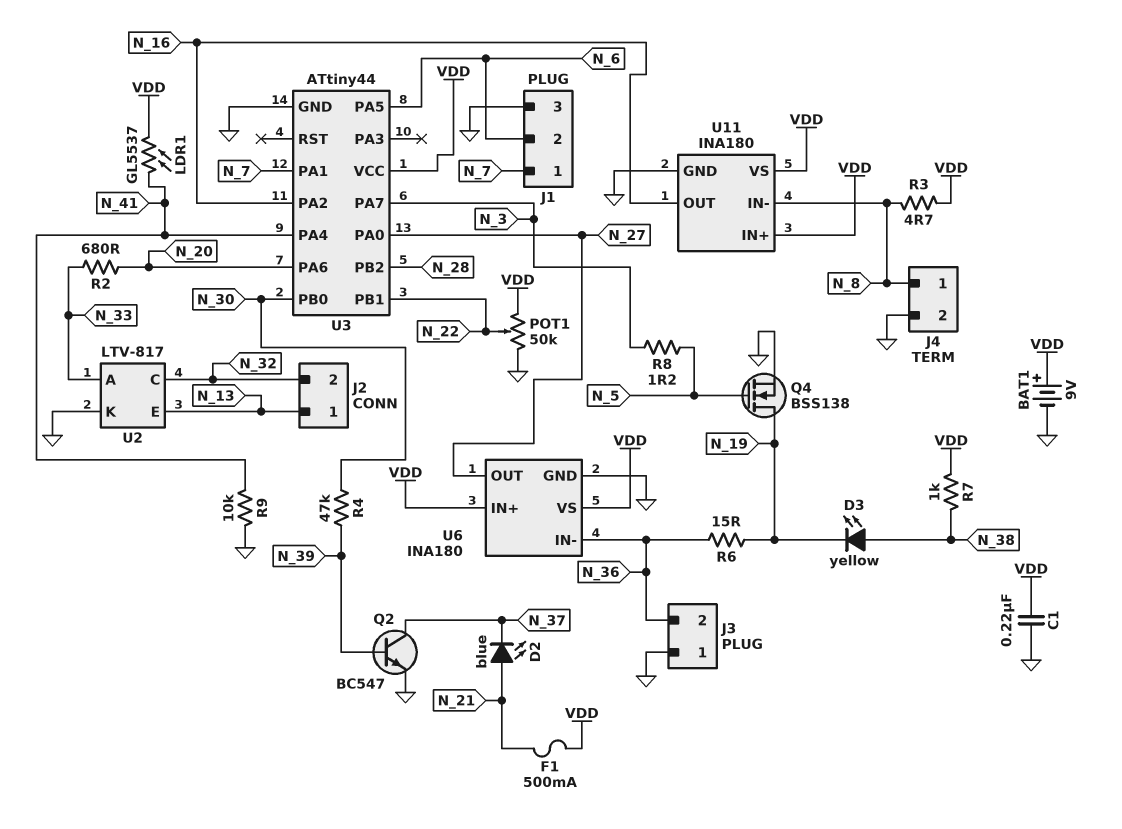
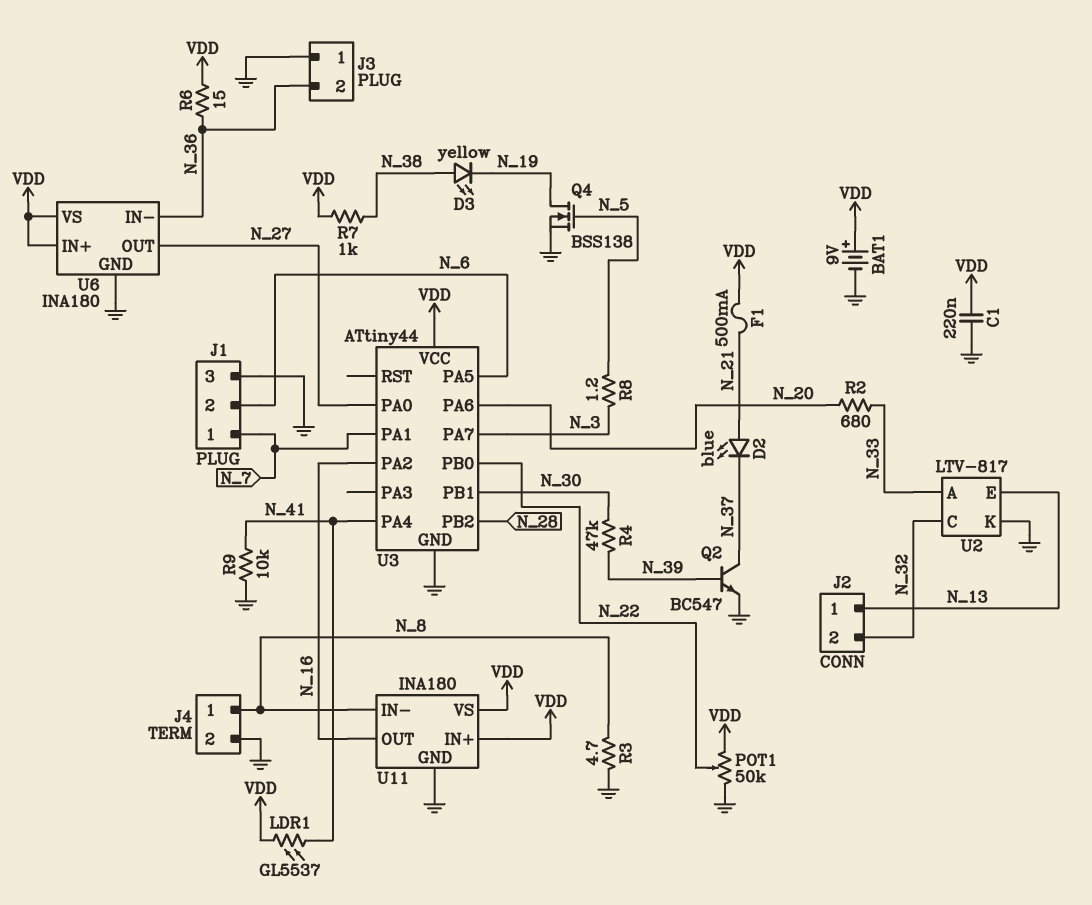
R3: 4.7 (N_8, VDD) -> 4.7 (GND, N_8)
R6: 15 (N_19, N_36) -> 15 (N_36, VDD)
U3 pin PB0: N_30 -> N_22
U3 pin PB1: N_22 -> N_30

